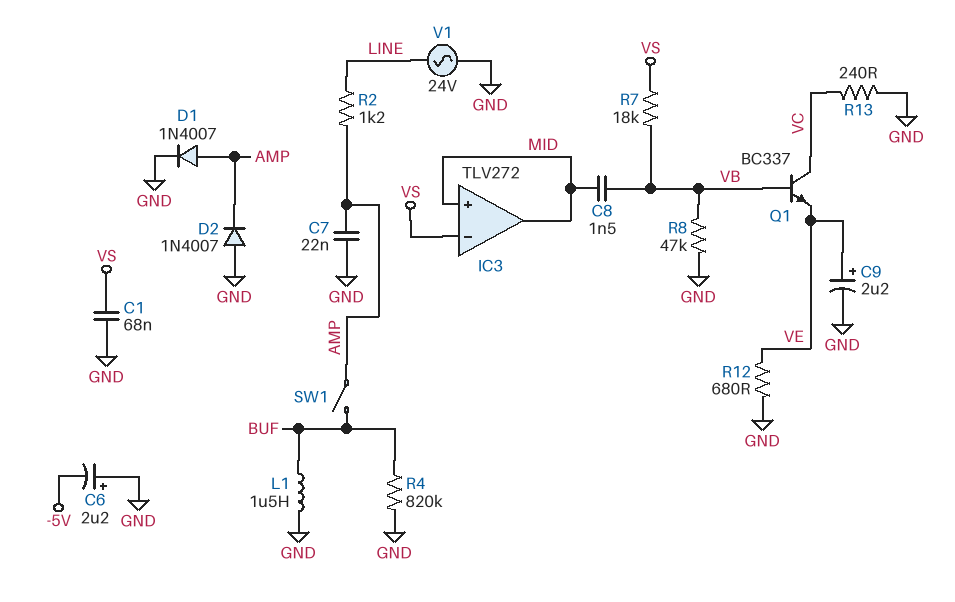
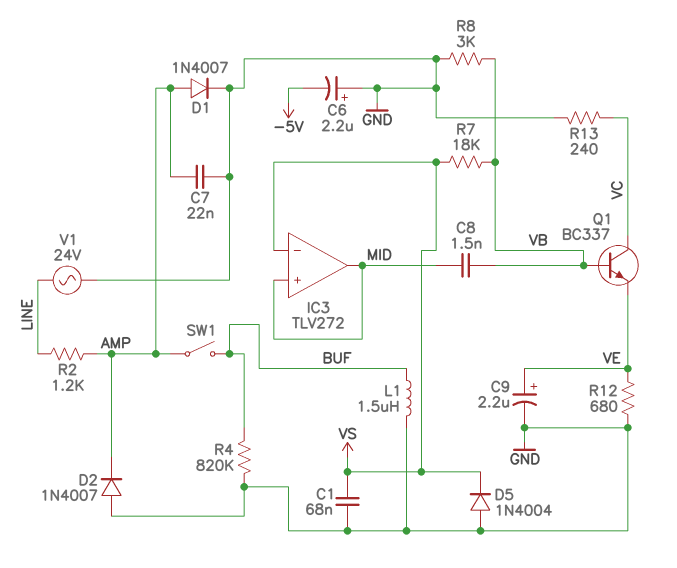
D5: none -> diode 1N4004 (A GND, K VS)
R8: 47k (GND, VB) -> 3k (GND, VB)

